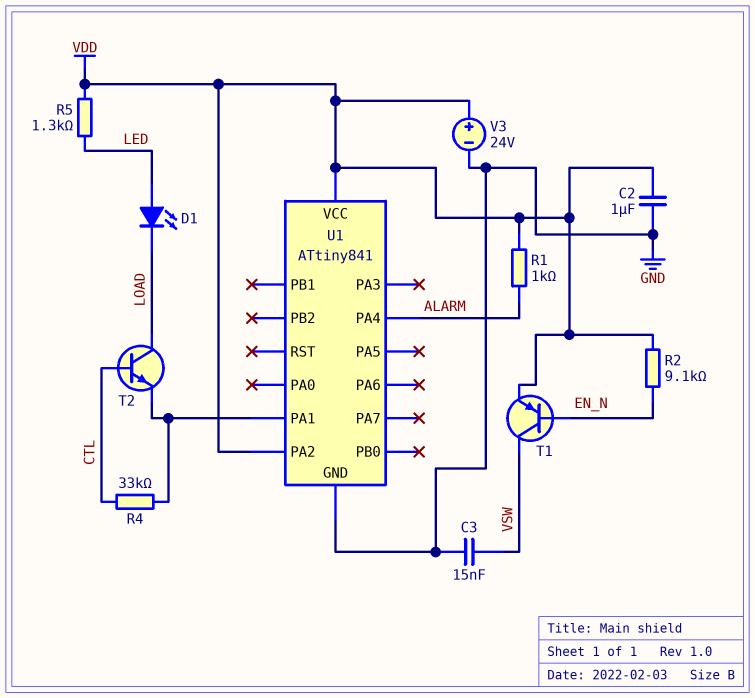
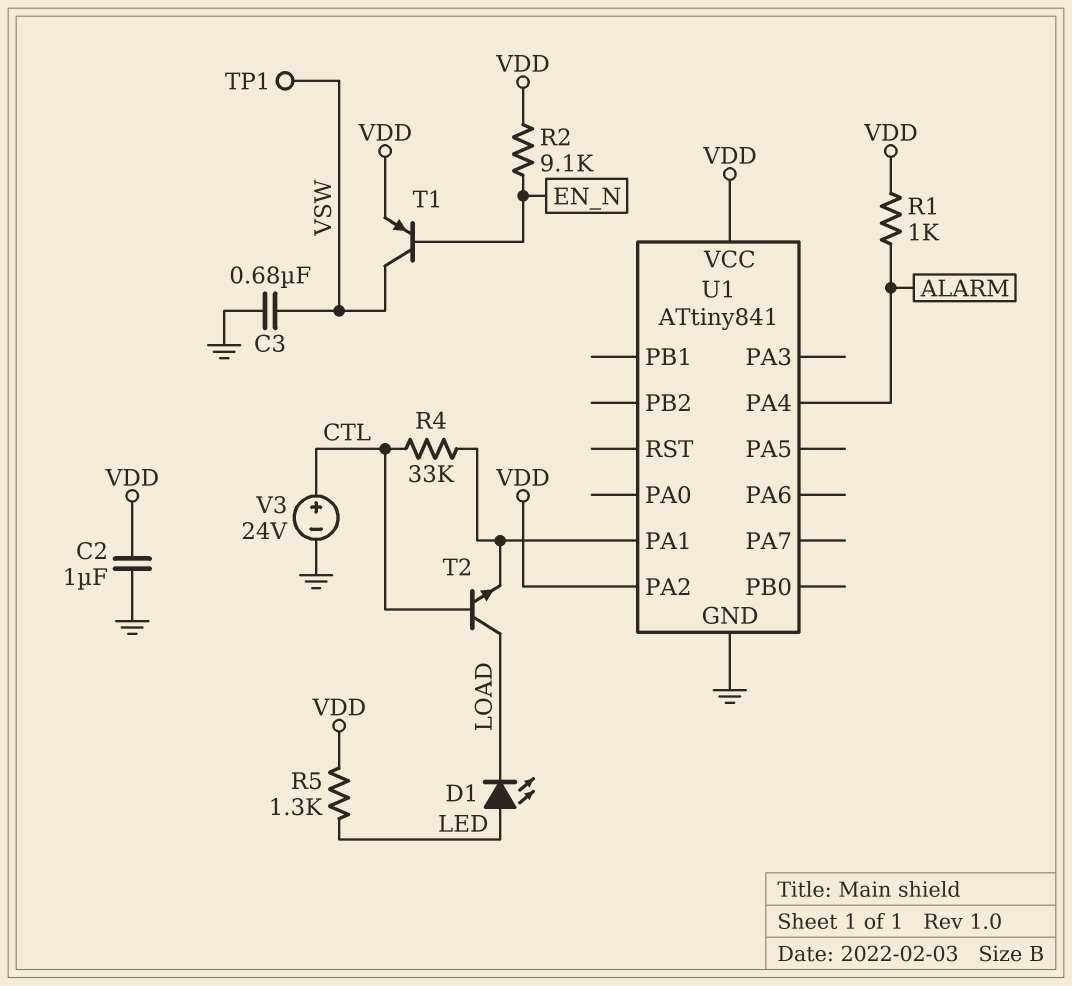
C3: 15nF (GND, VSW) -> 680nF (GND, VSW)
TP1: none -> test point (VSW)
V3: 24V (plus VDD, minus GND) -> 24V (plus CTL, minus GND)

